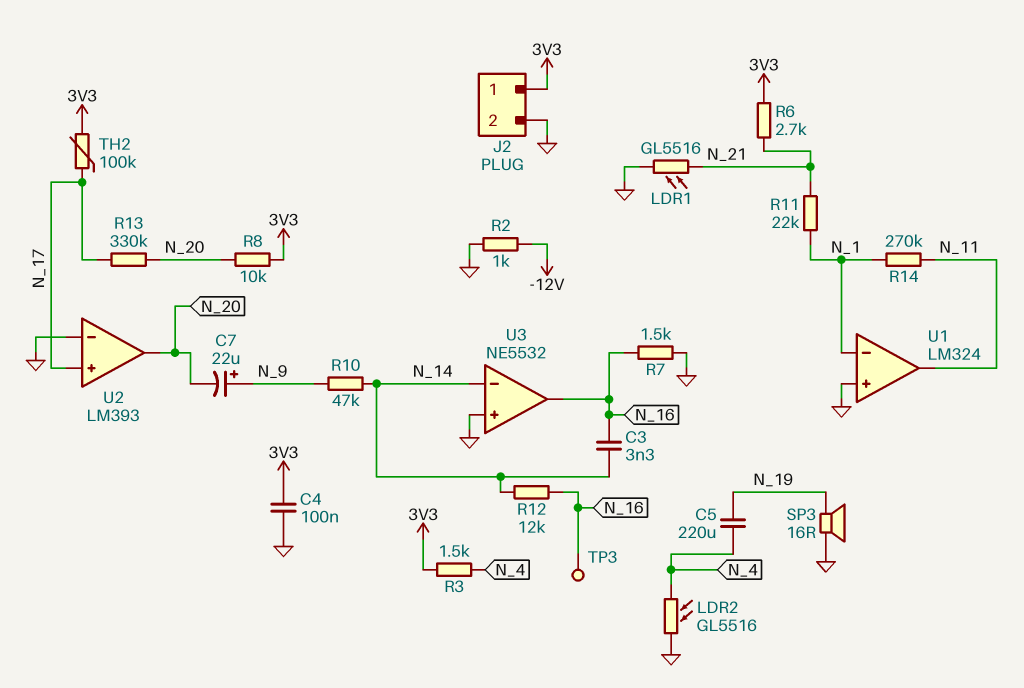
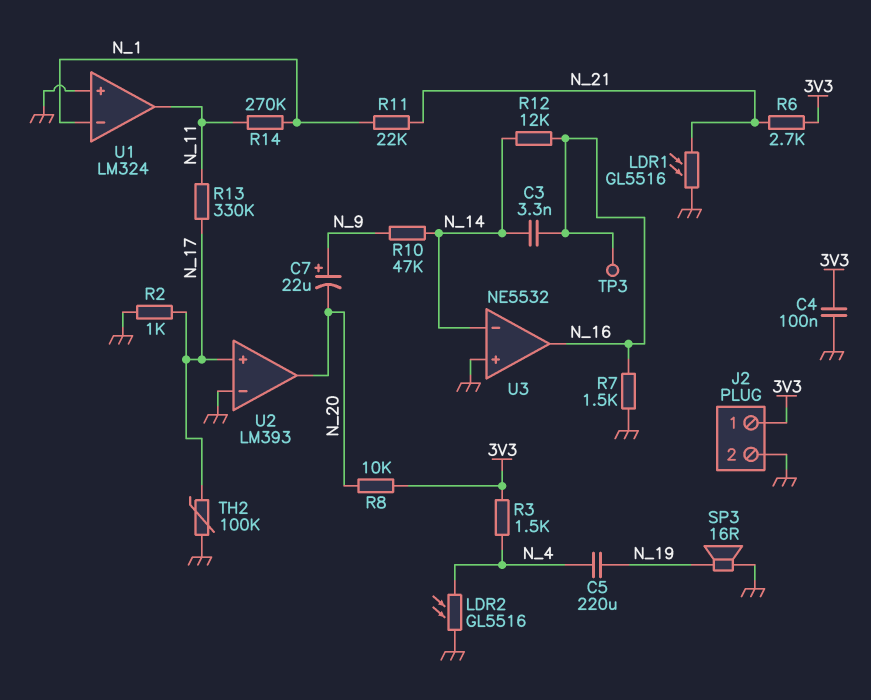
R2: 1k (-12V, GND) -> 1k (GND, N_17)
R13: 330k (N_17, N_20) -> 330k (N_11, N_17)
TH2: 100k (3V3, N_17) -> 100k (GND, N_17)

